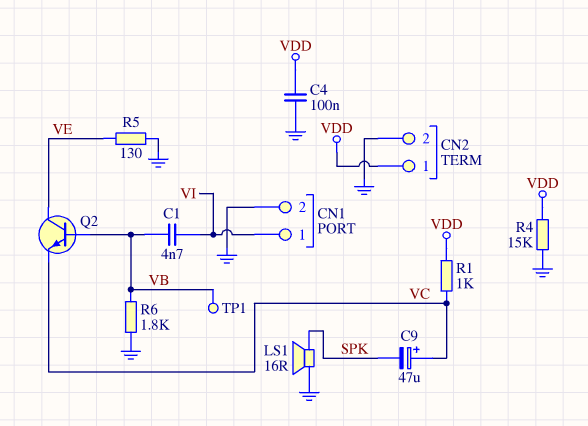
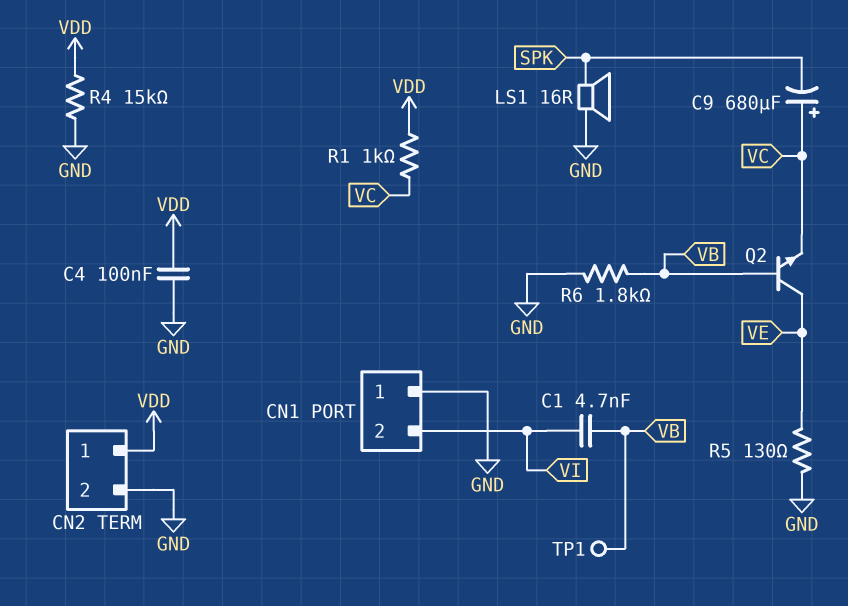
C9: 47uF (plus VC, minus SPK) -> 680uF (plus VC, minus SPK)
CN1 pin 1: VI -> GND
CN1 pin 2: GND -> VI

